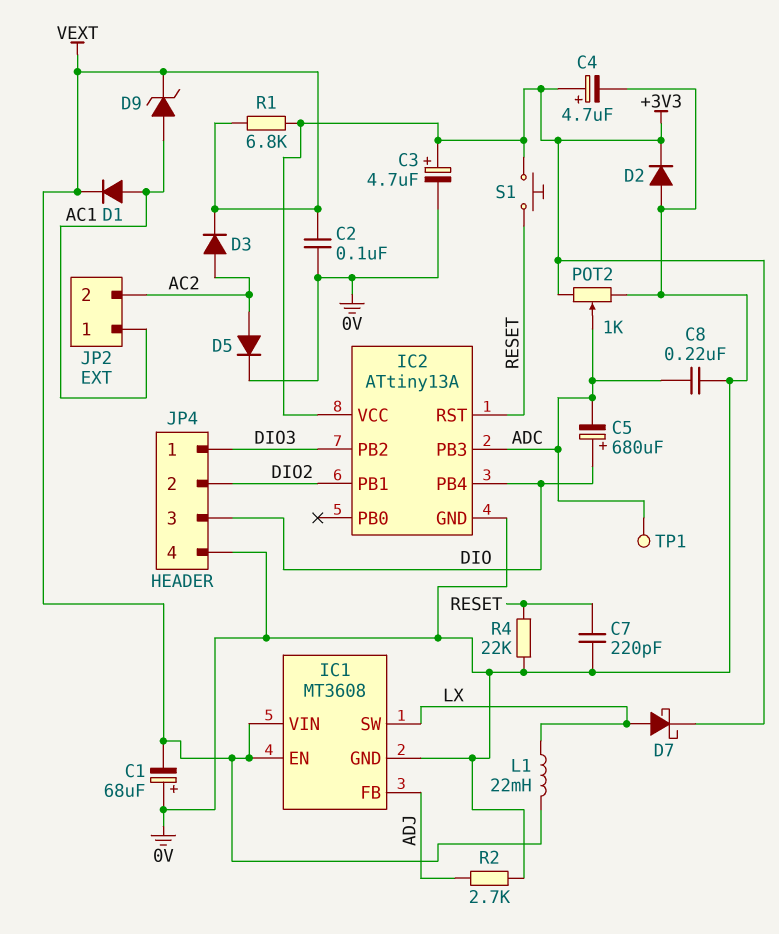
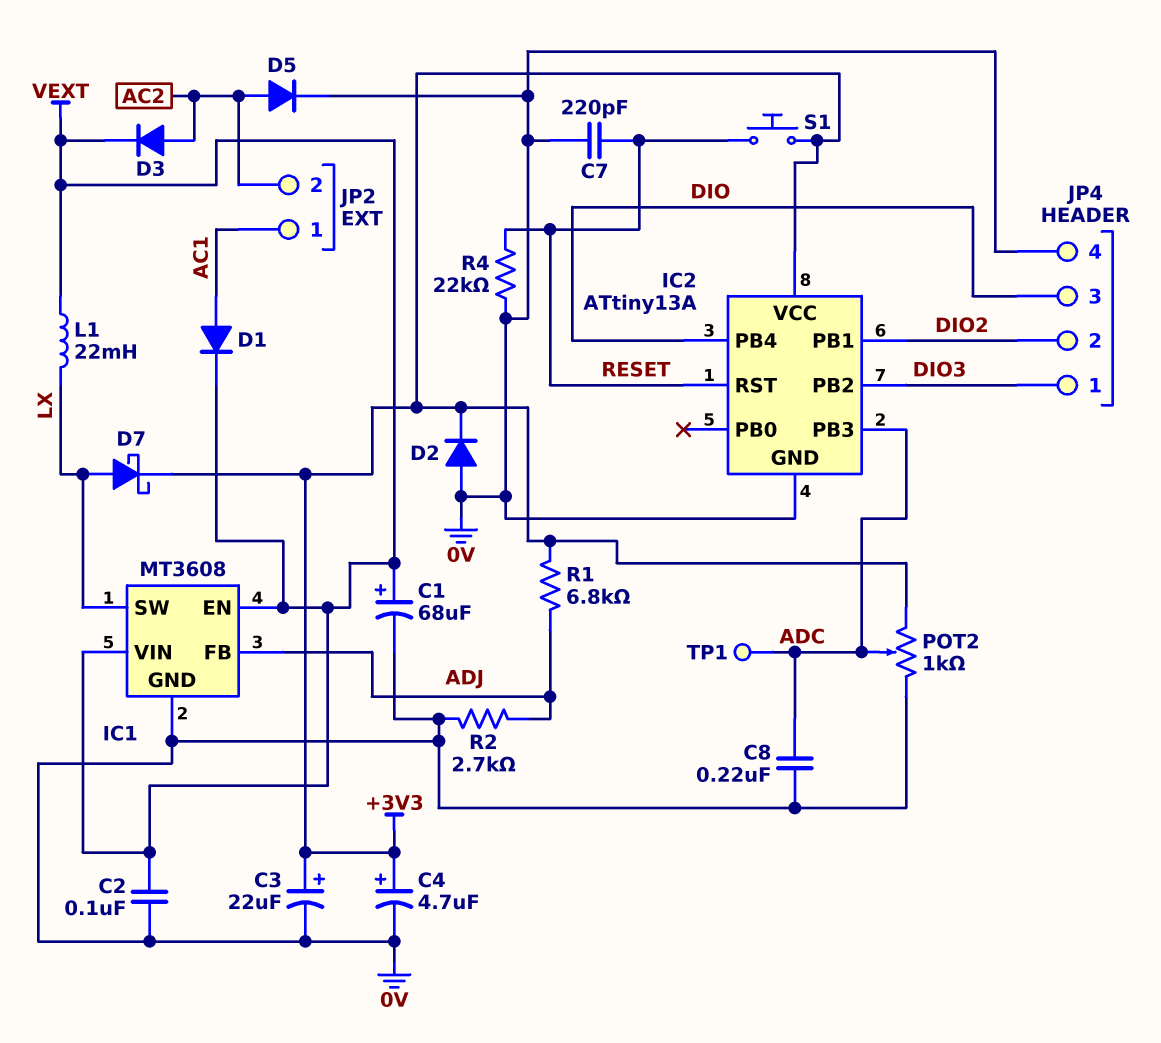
C1: 68uF (plus 0V, minus VEXT) -> 68uF (plus VEXT, minus 0V)
C3: 4.7uF (plus +3V3, minus 0V) -> 22uF (plus +3V3, minus 0V)
C5: 680uF (plus DIO, minus ADC) -> none
D9: zener (A AC1, K VEXT) -> none
R1: 6.8k (+3V3, VEXT) -> 6.8k (+3V3, ADJ)

